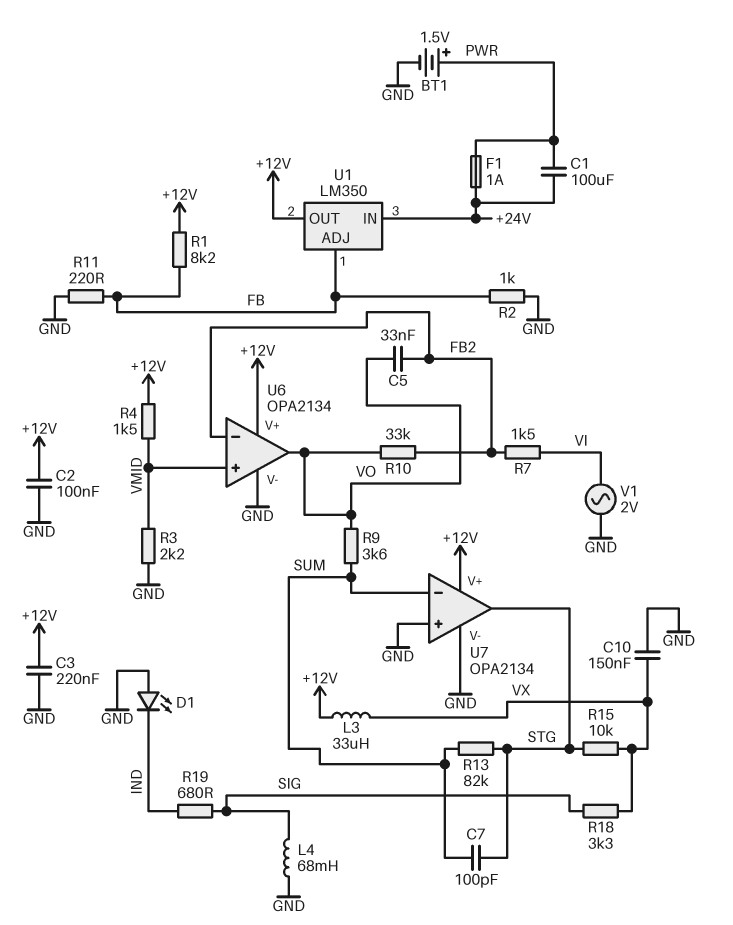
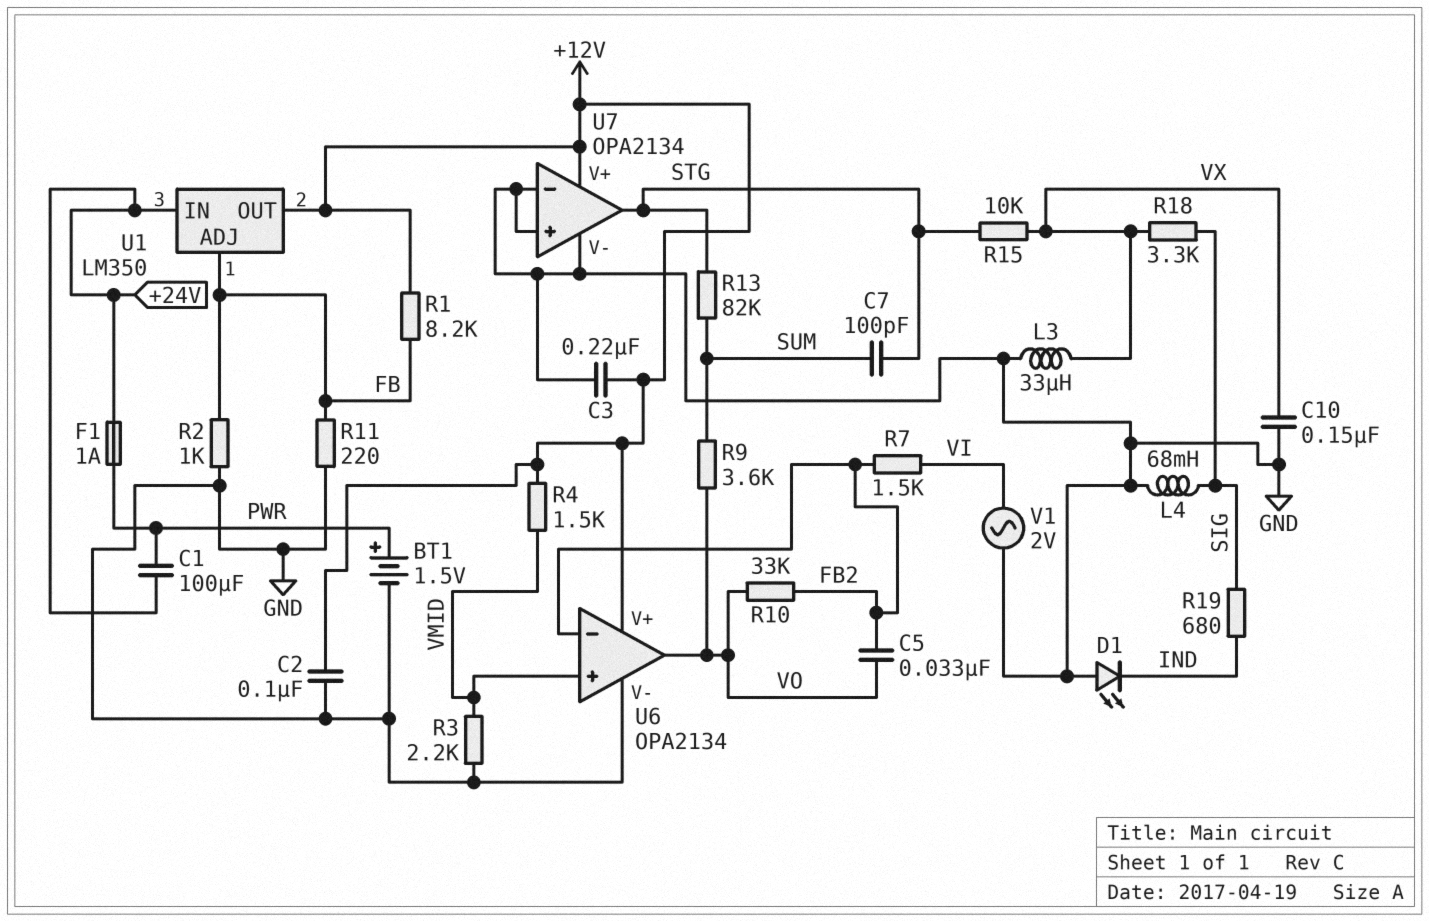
L3: 33uH (+12V, VX) -> 33uH (GND, VX)
U7 pin in-: SUM -> GND

